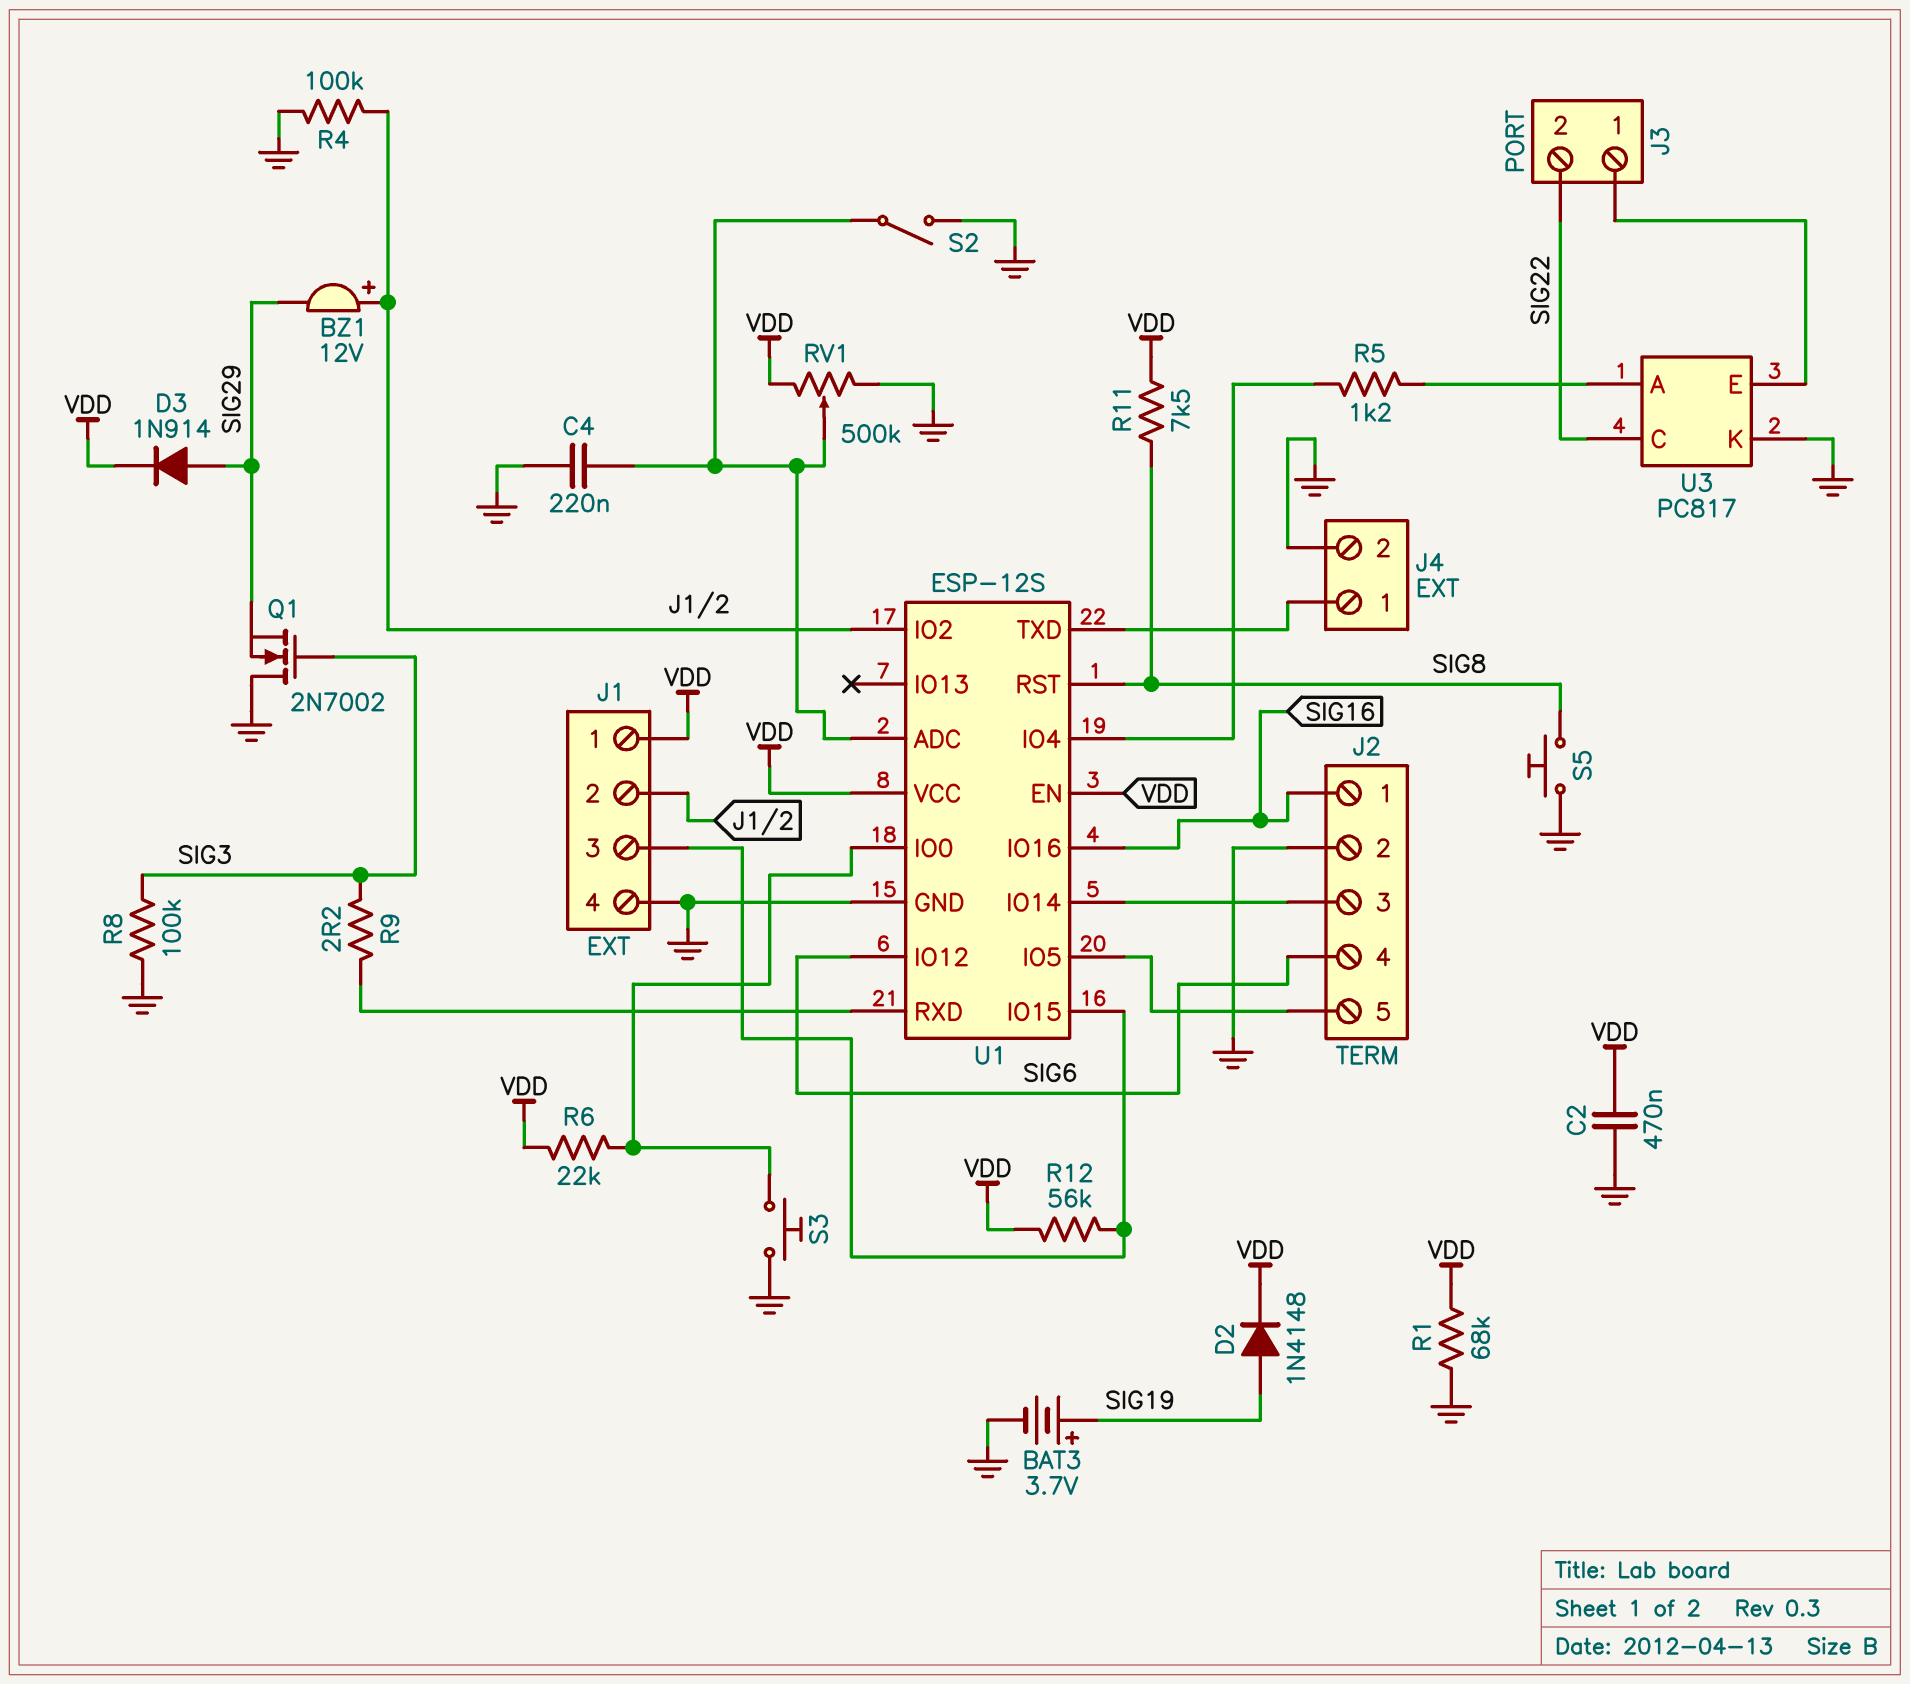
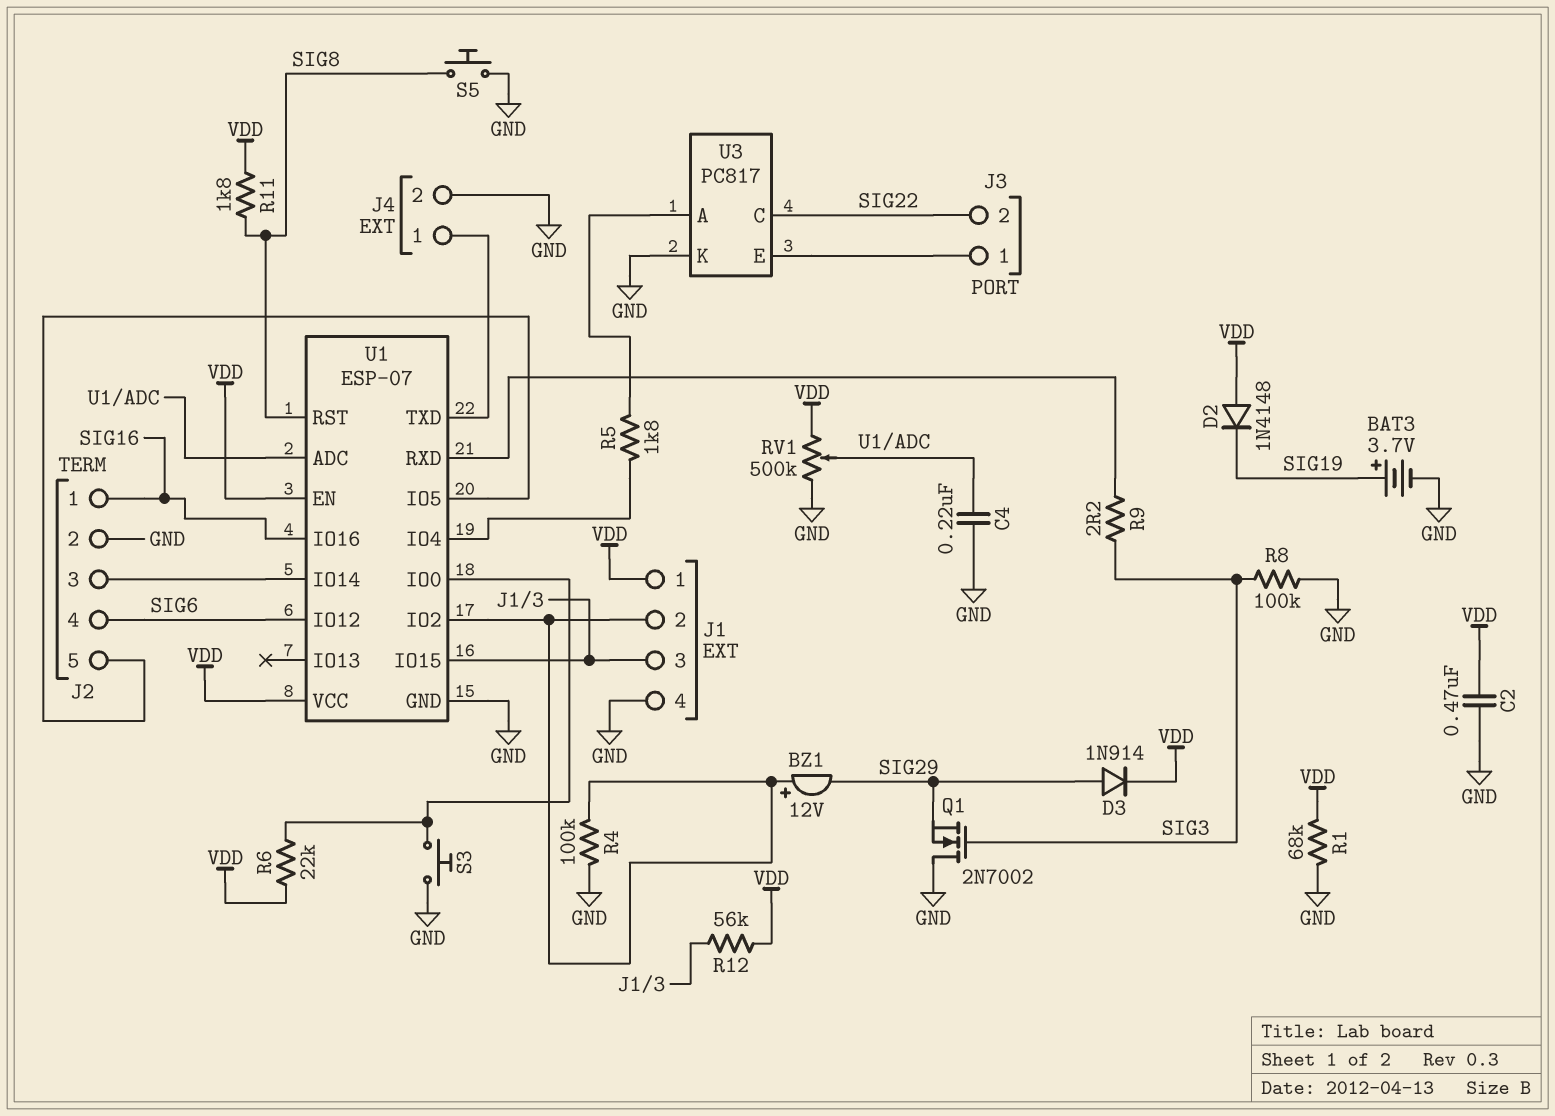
D2: diode 1N4148 (A SIG19, K VDD) -> diode 1N4148 (A VDD, K SIG19)
R5: 1.2k (U1/IO4, U3/A) -> 1.8k (U1/IO4, U3/A)
R11: 7.5k (SIG8, VDD) -> 1.8k (SIG8, VDD)
S2: switch (GND, U1/ADC) -> none
U1: ESP-12S -> ESP-07

